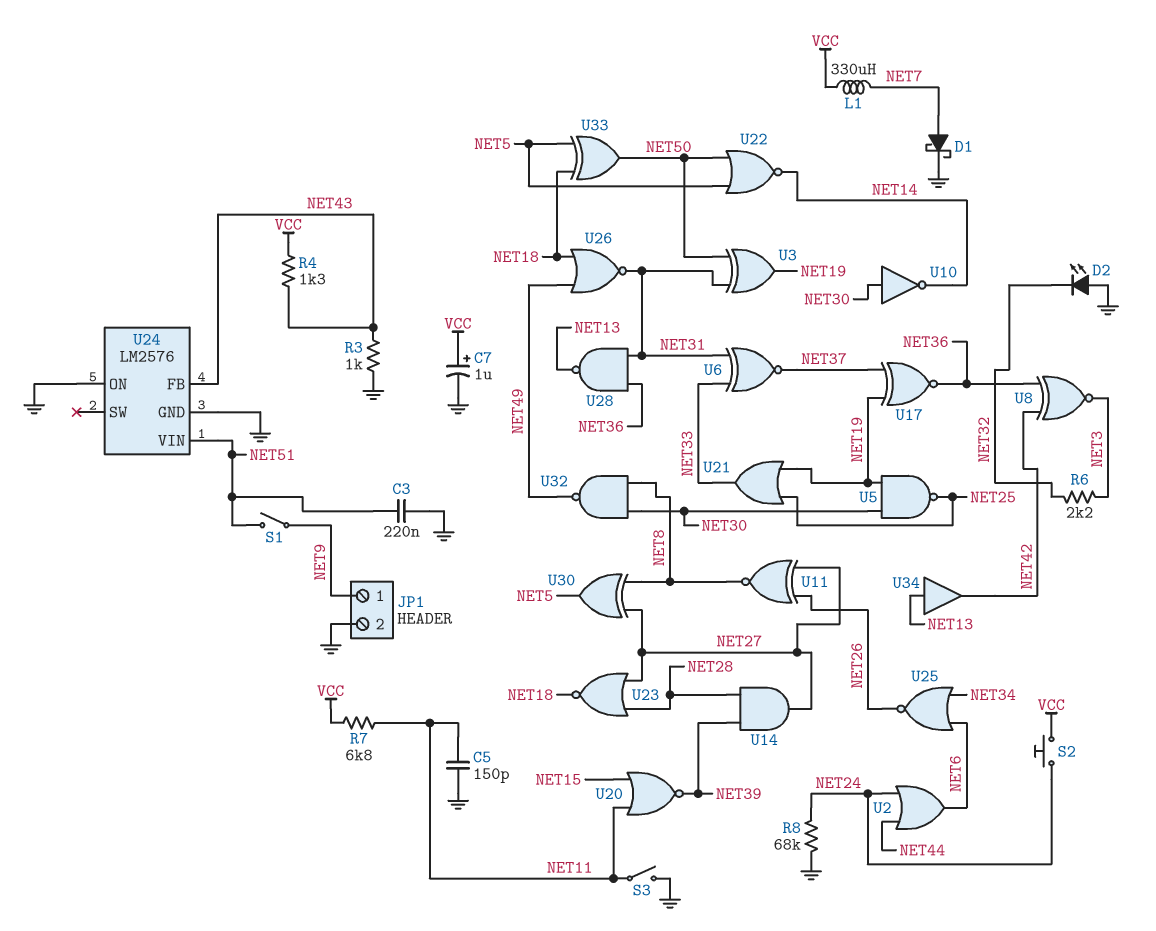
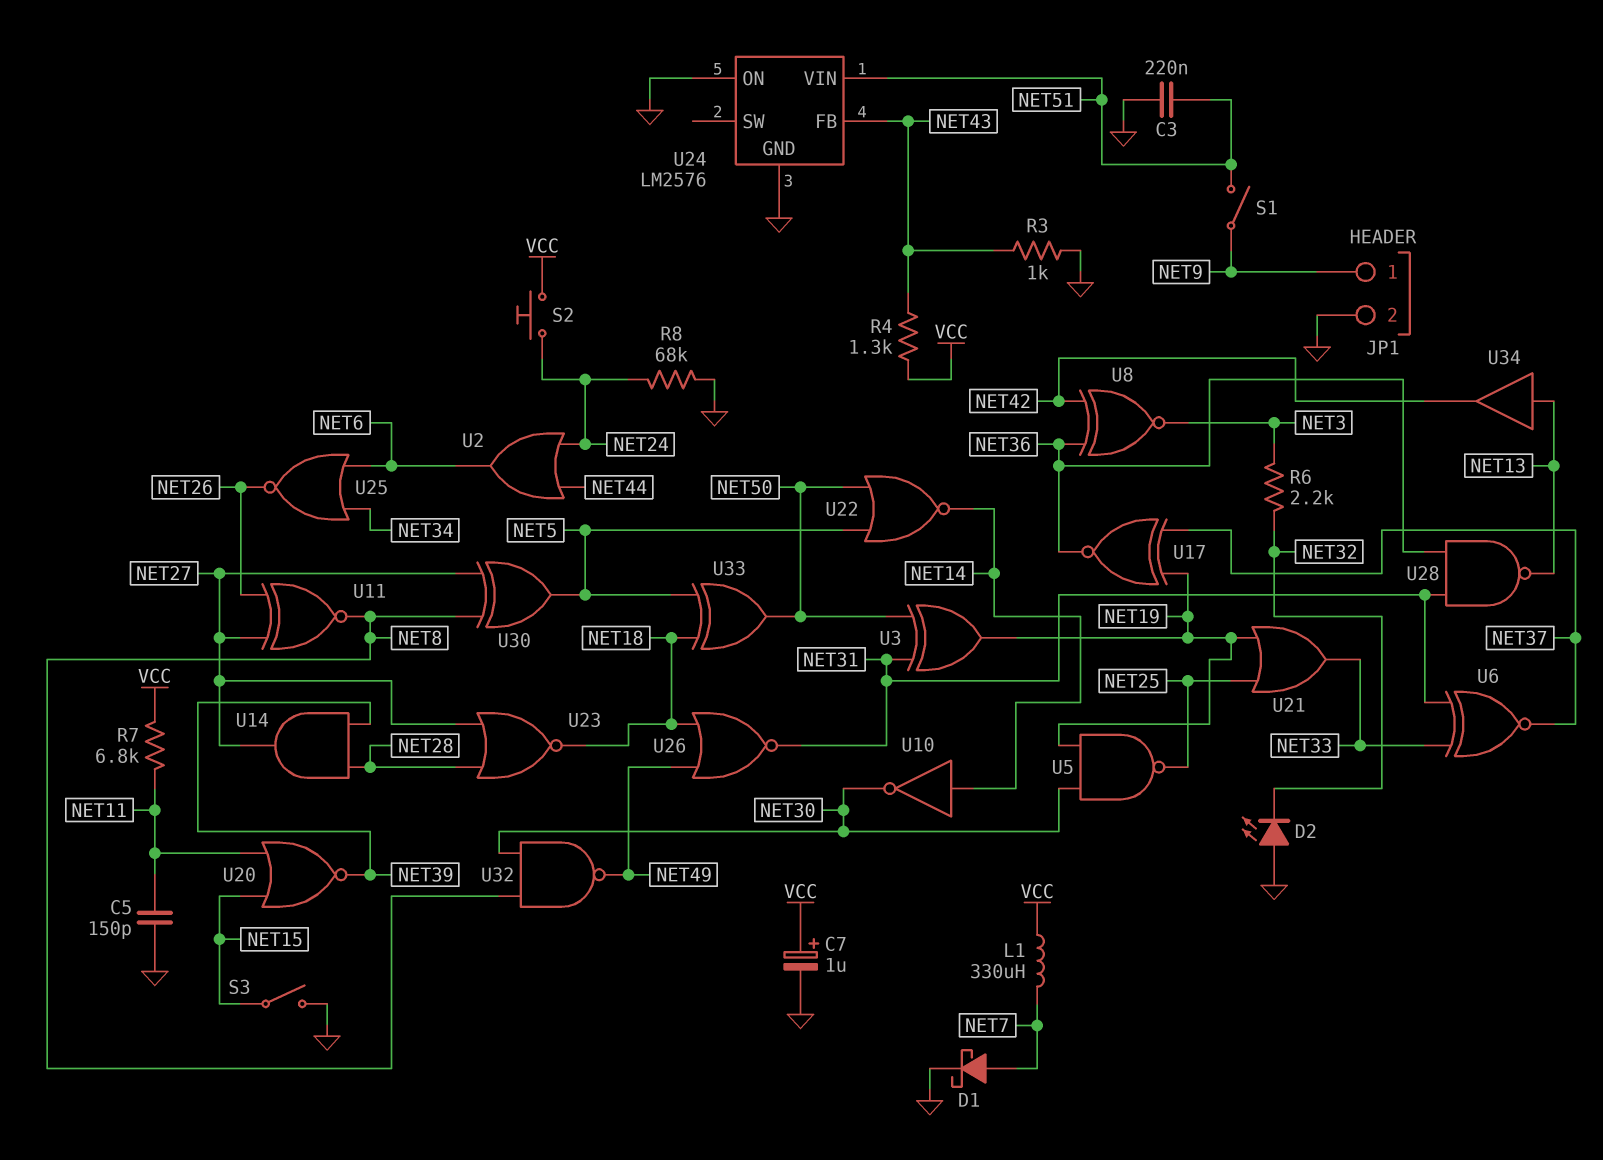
S3: switch (GND, NET11) -> switch (GND, NET15)
U10: NOT (in NET30, out NET14) -> NOT (in NET14, out NET30)

